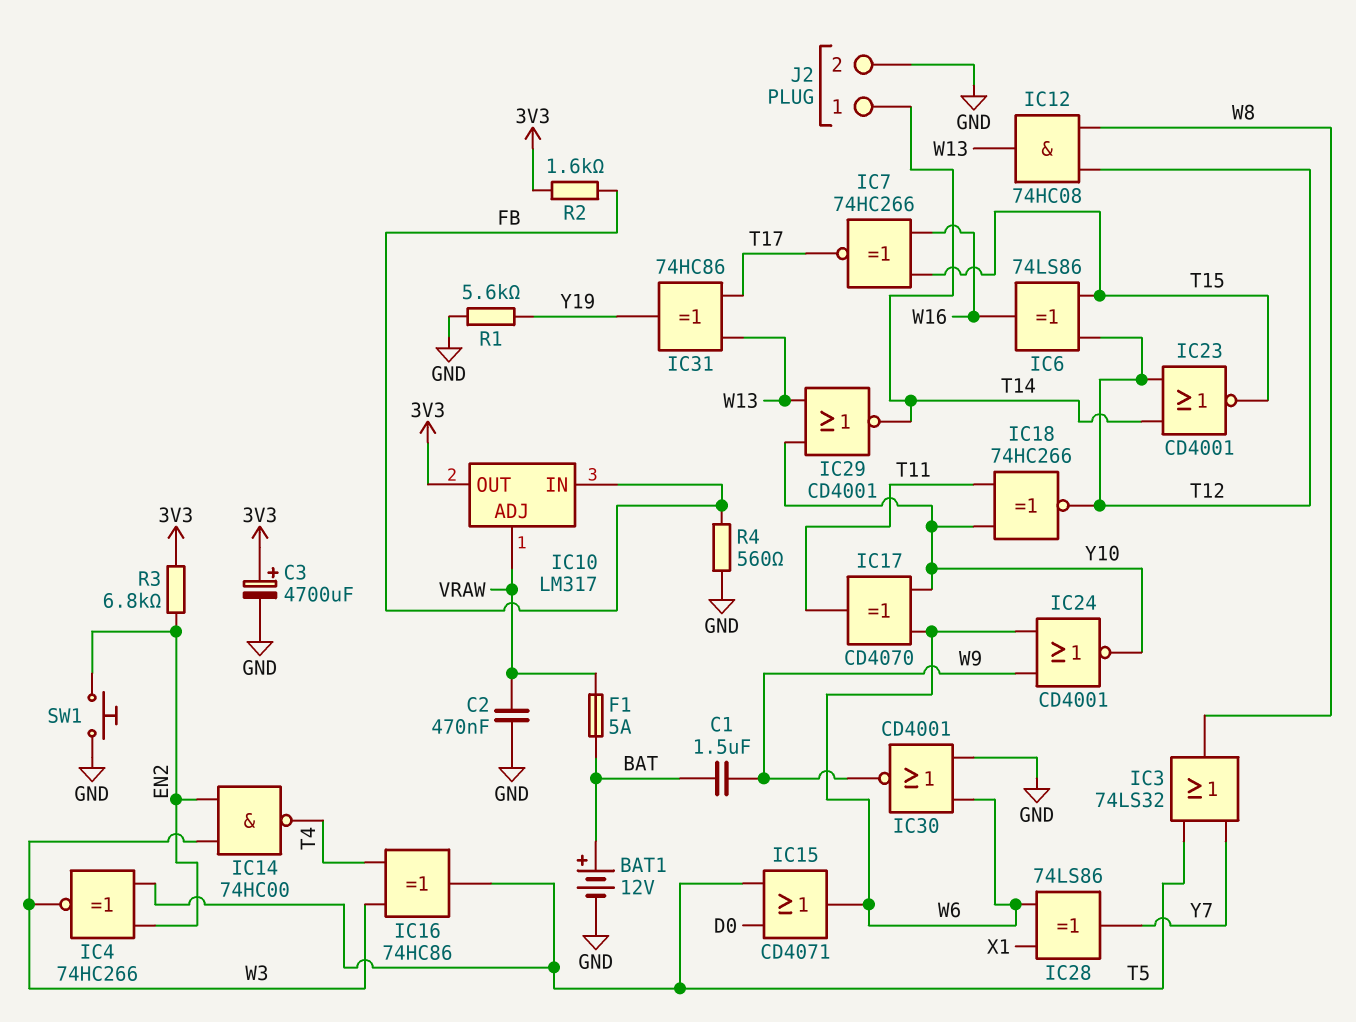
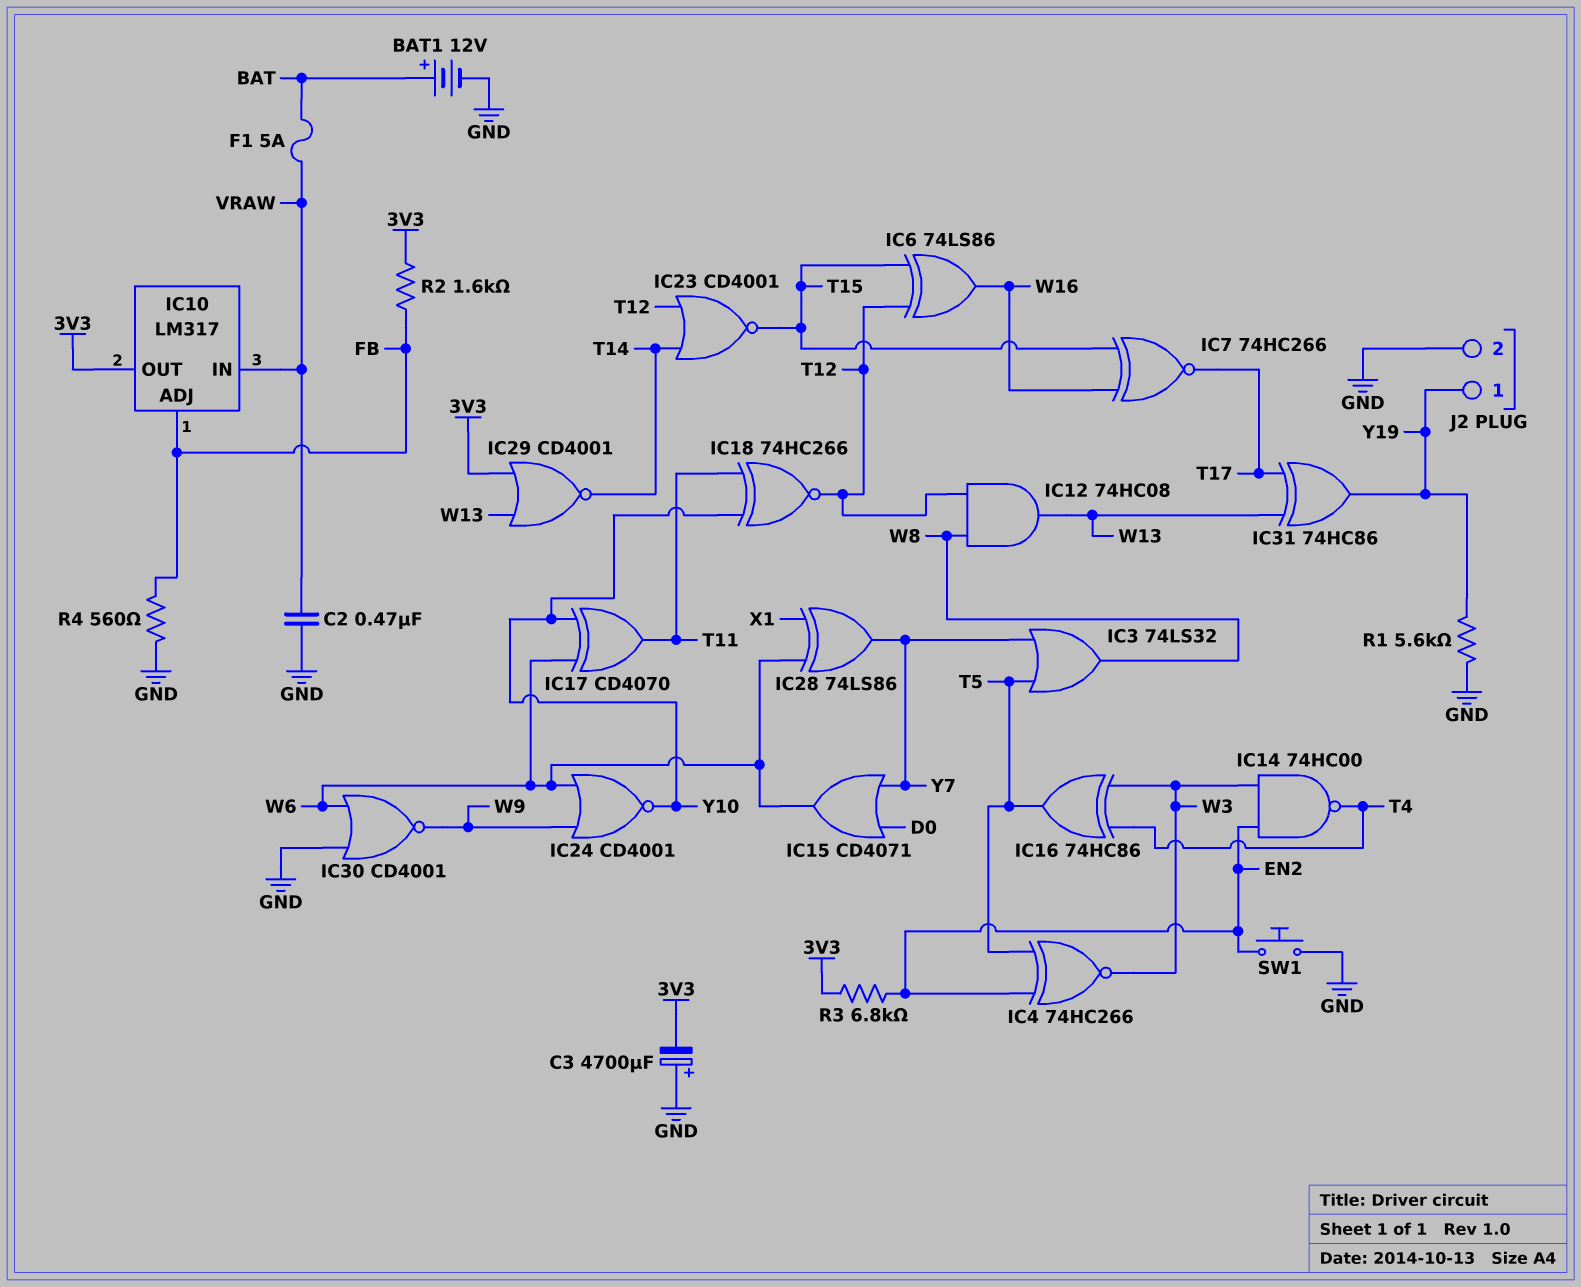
C1: 1.5uF (BAT, W9) -> none
C3: 4700uF (plus 3V3, minus GND) -> 4700uF (plus GND, minus 3V3)
IC10 pin ADJ: VRAW -> FB
IC10 pin IN: FB -> VRAW
IC15: OR CD4071 (in D0, in T5, out W6) -> OR CD4071 (in D0, in Y7, out W6)
IC29: NOR CD4001 (in W13, in Y10, out T14) -> NOR CD4001 (in 3V3, in W13, out T14)
J2 pin 1: T14 -> Y19

